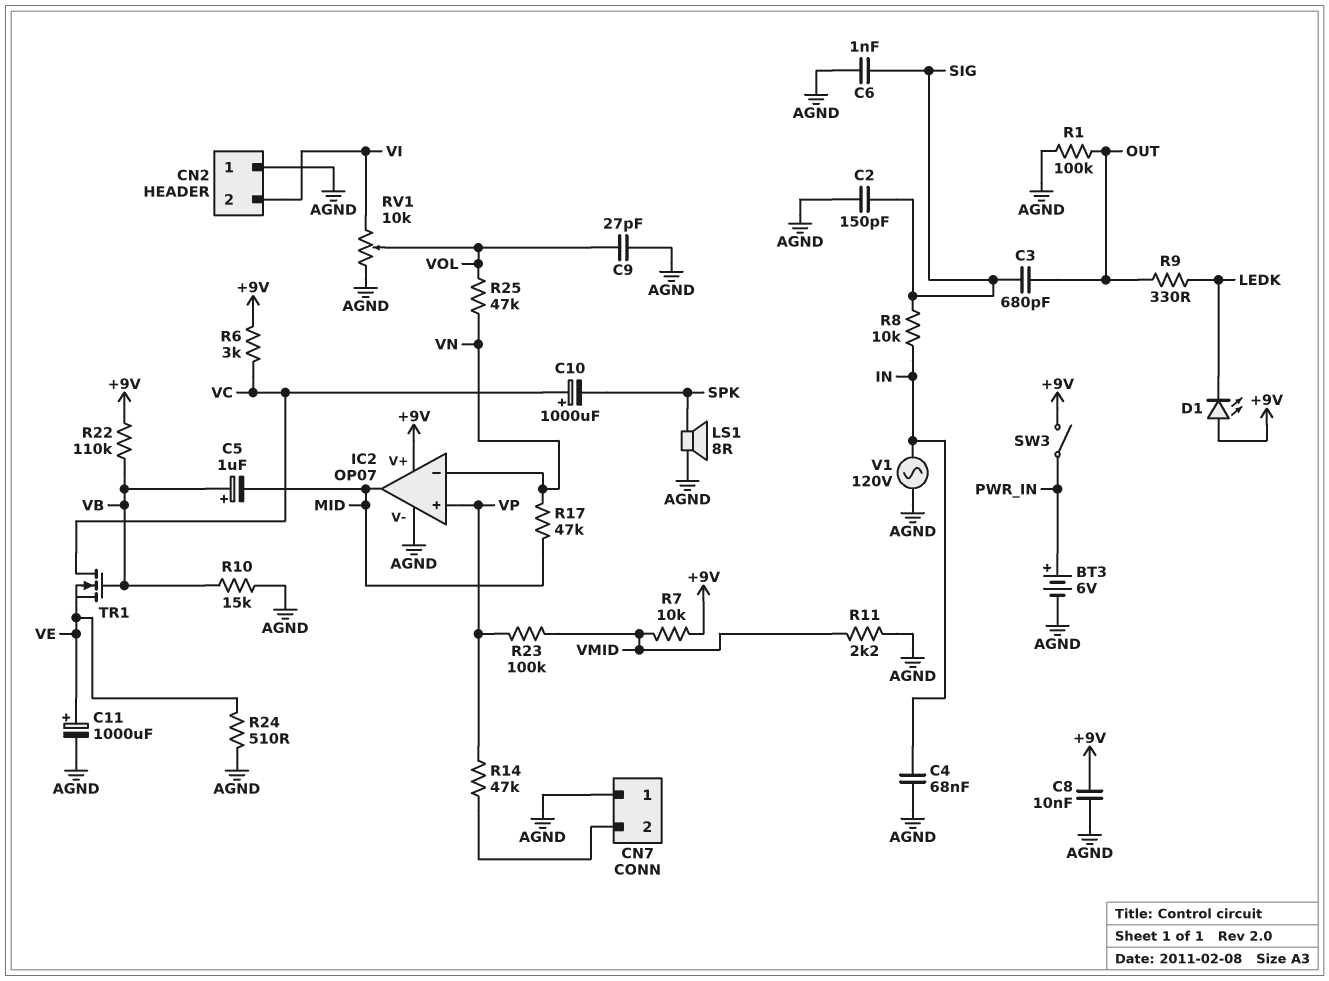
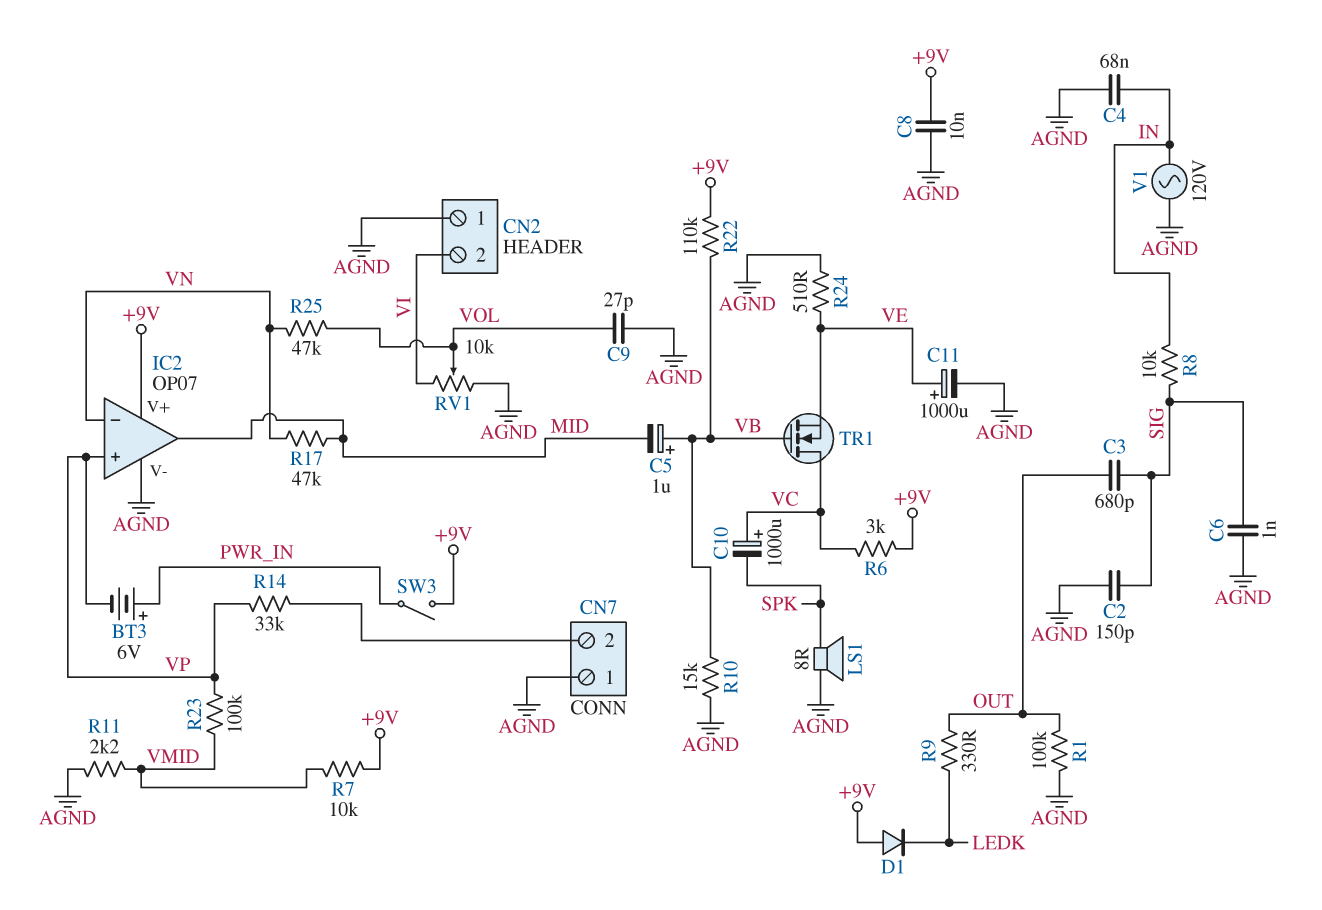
BT3: 6V (plus PWR_IN, minus AGND) -> 6V (plus PWR_IN, minus VP)
D1: LED (A +9V, K LEDK) -> diode (A +9V, K LEDK)
R14: 47k (CN7/2, VP) -> 33k (CN7/2, VP)

